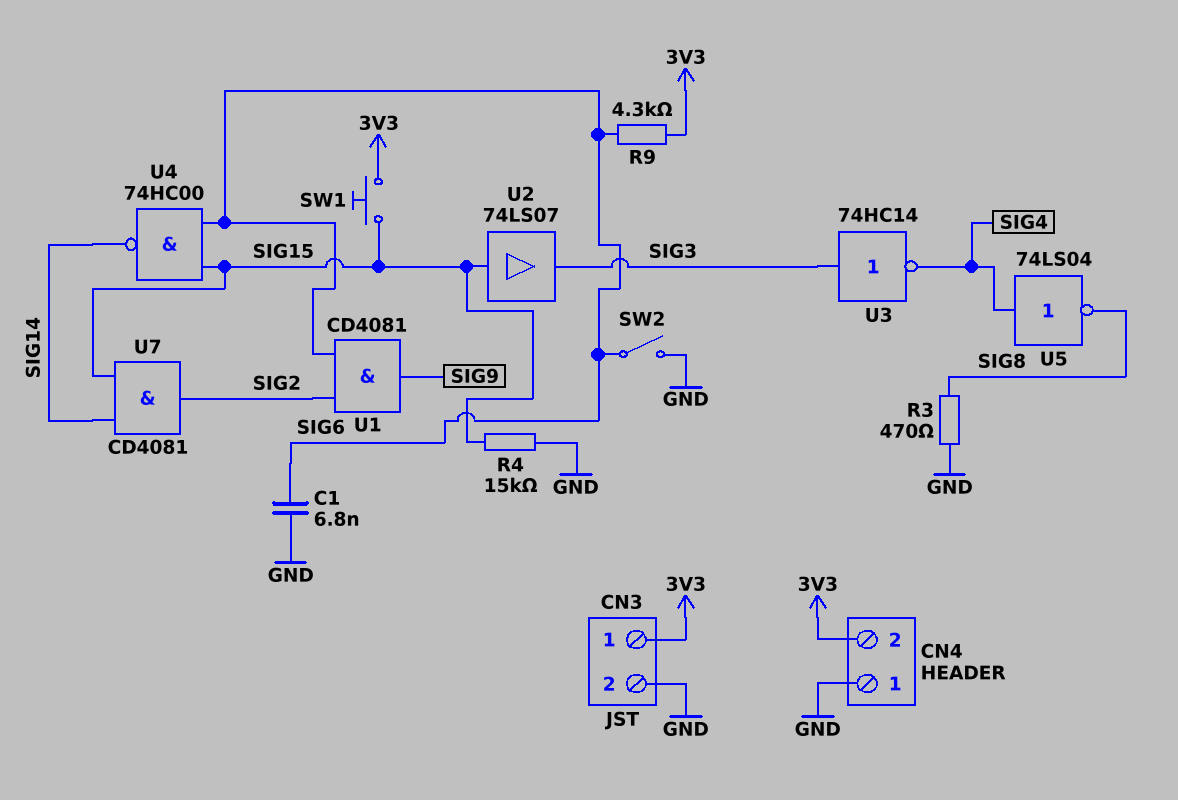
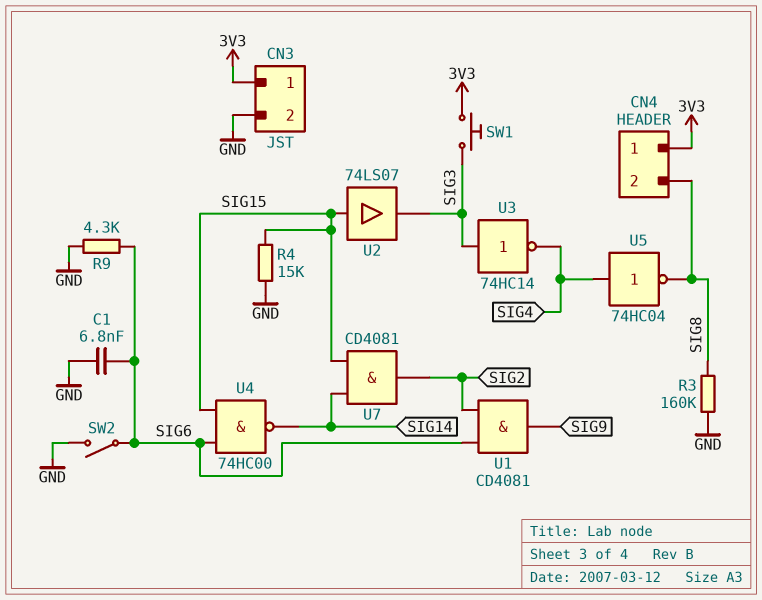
CN4 pin 1: GND -> 3V3
CN4 pin 2: 3V3 -> SIG8
R3: 470 (GND, SIG8) -> 160k (GND, SIG8)
R9: 4.3k (3V3, SIG6) -> 4.3k (GND, SIG6)
SW1: button (3V3, SIG15) -> button (3V3, SIG3)
U5: NOT 74LS04 (in SIG4, out SIG8) -> NOT 74HC04 (in SIG4, out SIG8)

